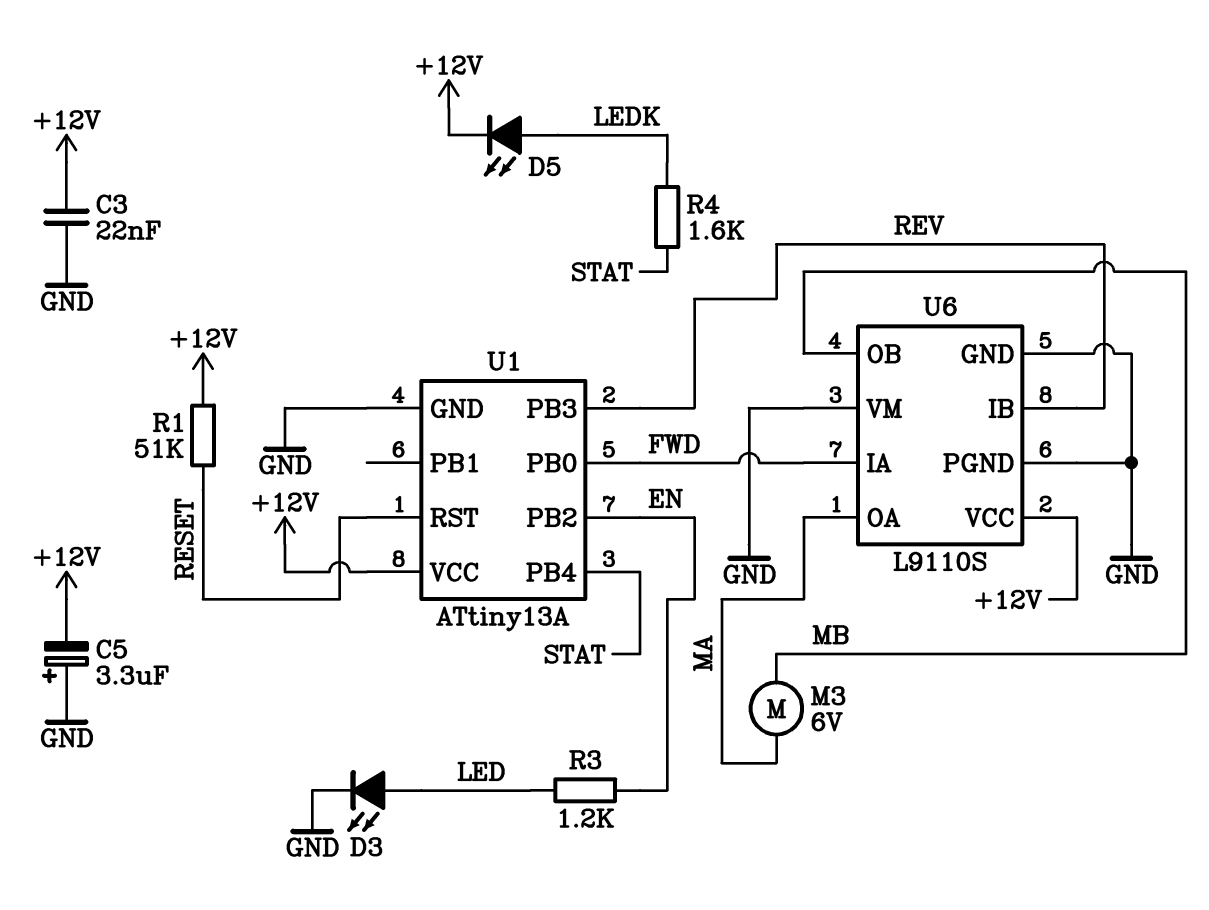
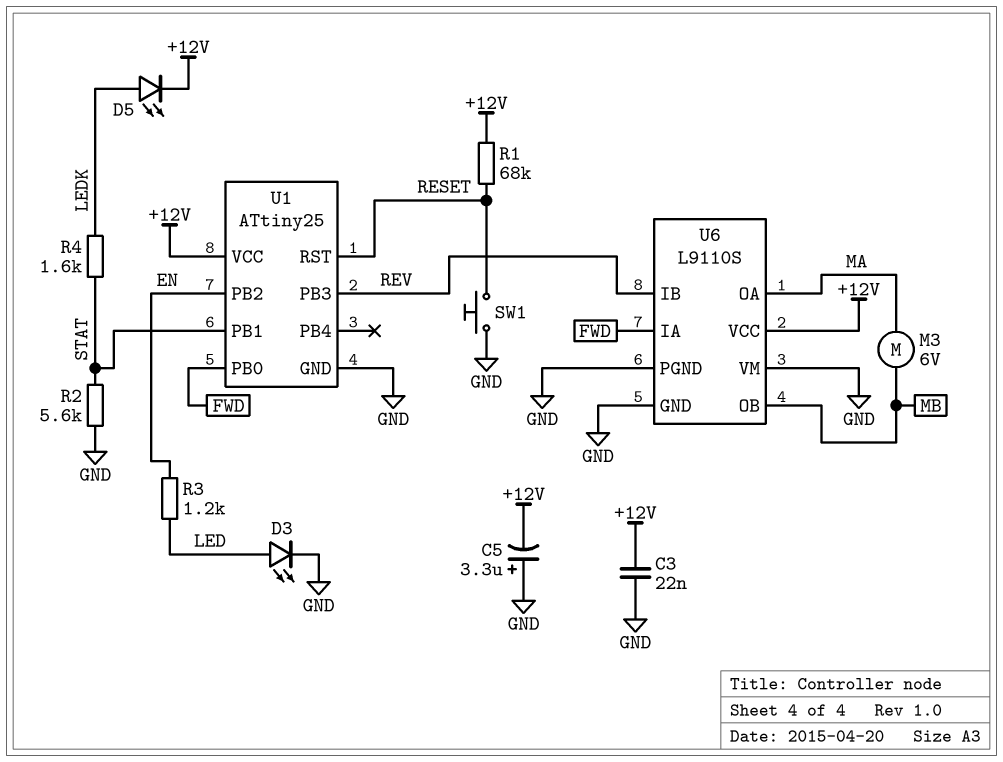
R1: 51k (+12V, RESET) -> 68k (+12V, RESET)
R2: none -> 5.6k (GND, STAT)
SW1: none -> button (GND, RESET)
U1: ATtiny13A -> ATtiny25
U1 pin PB1: none -> STAT
U1 pin PB4: STAT -> none

